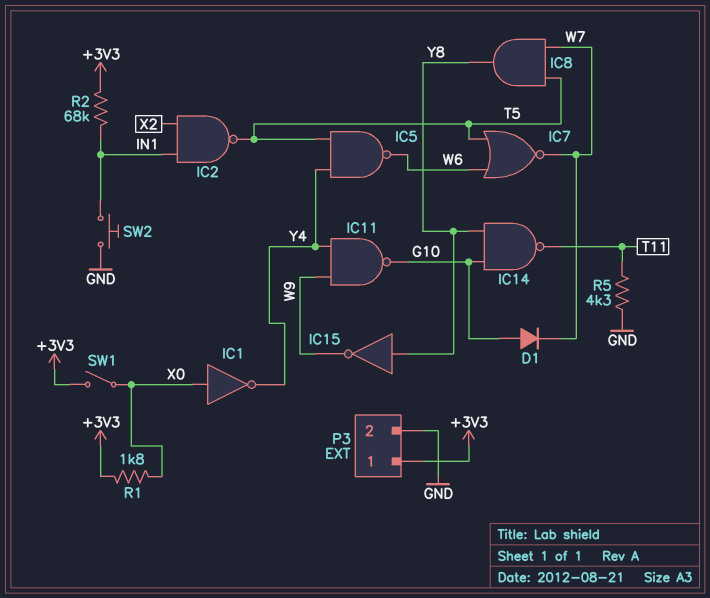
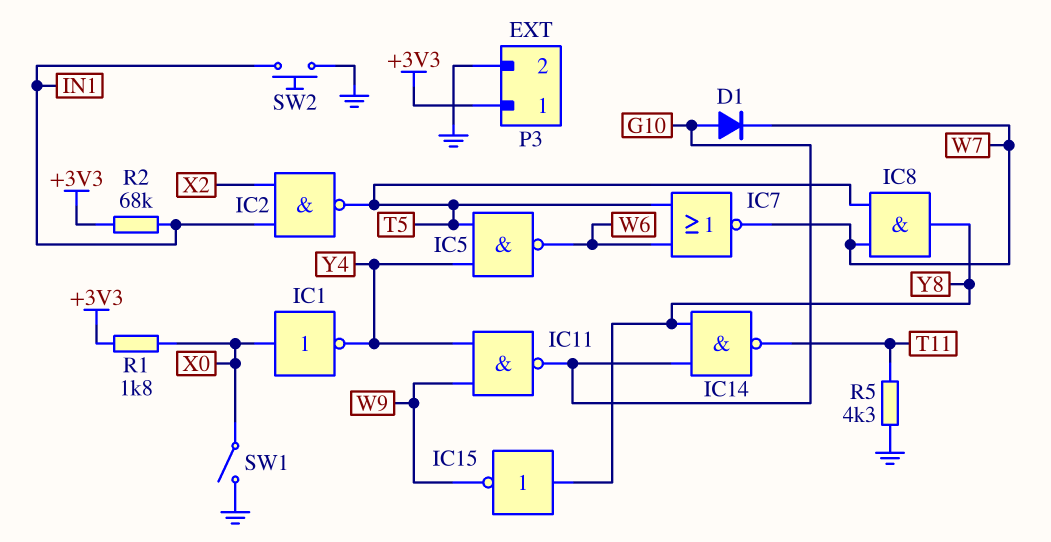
SW1: switch (+3V3, X0) -> switch (GND, X0)

